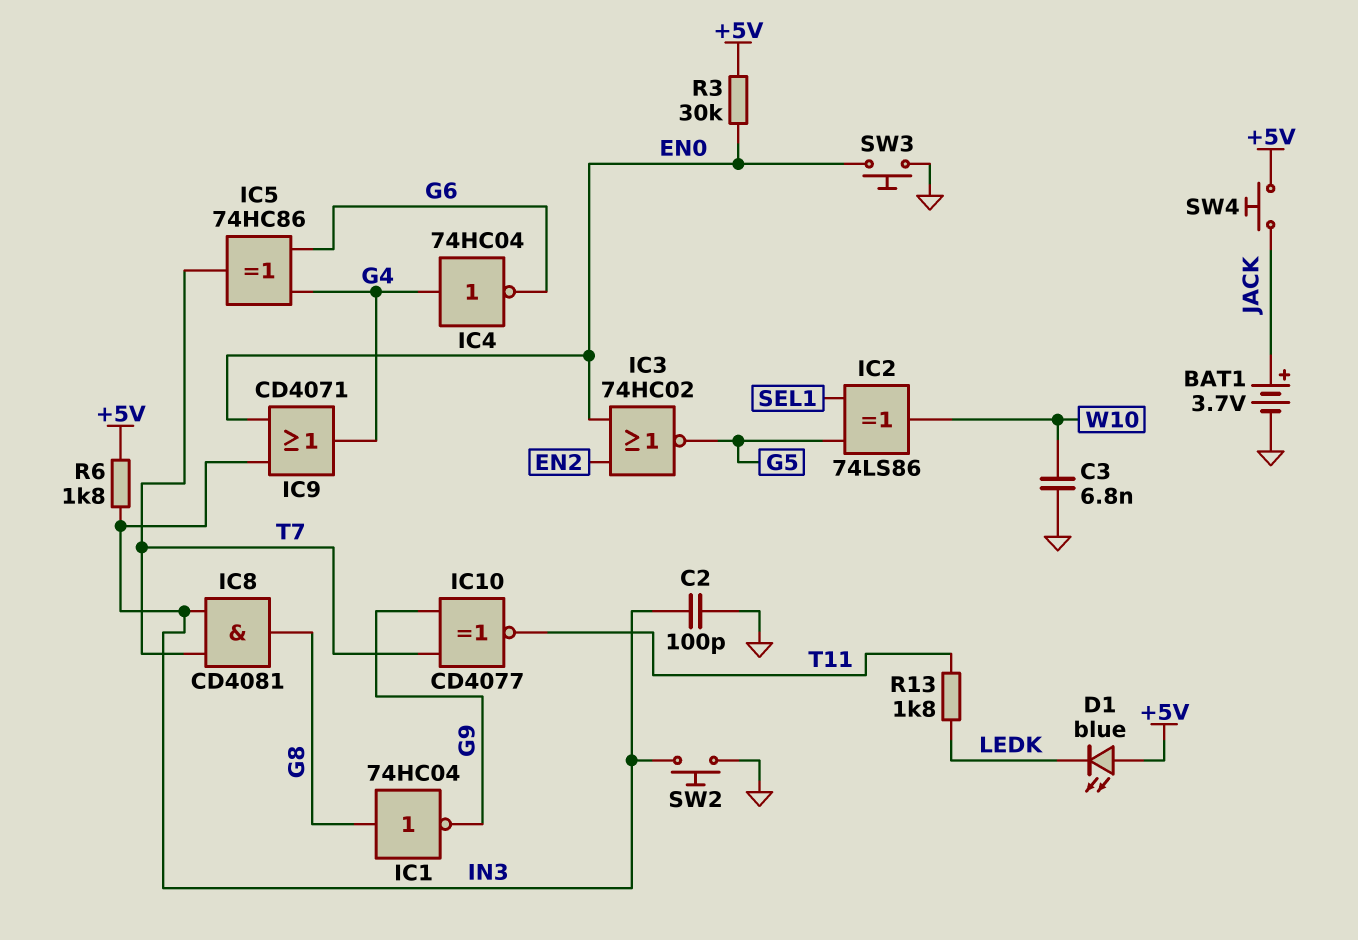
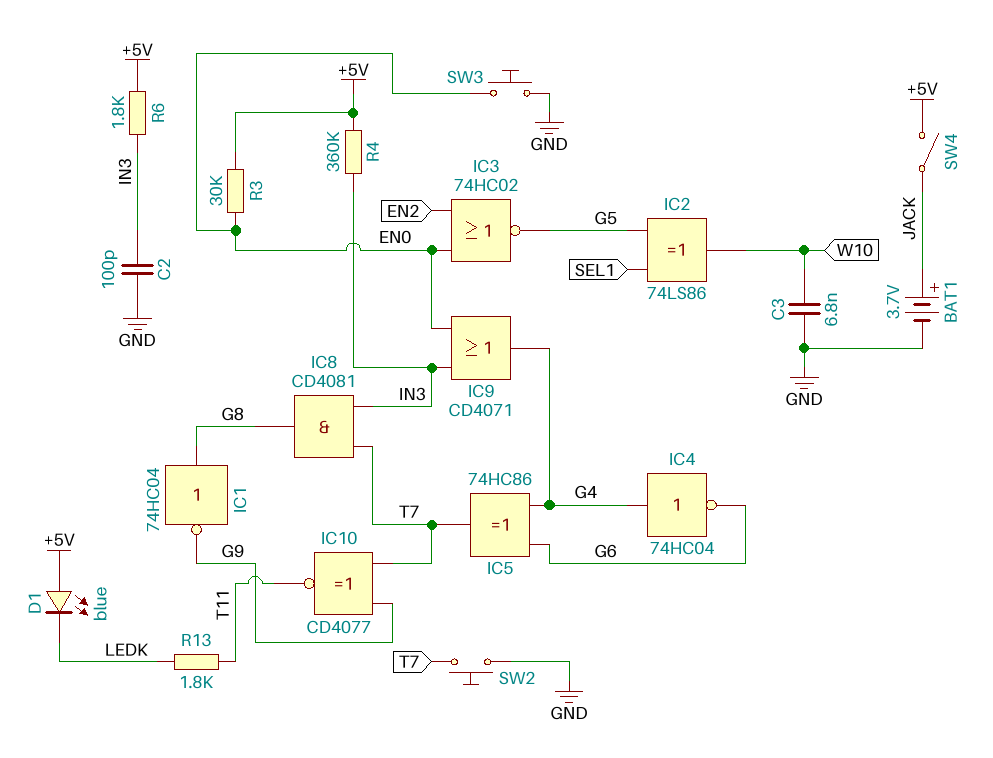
R4: none -> 360k (+5V, IN3)
SW2: button (GND, IN3) -> button (GND, T7)
SW4: button (+5V, JACK) -> switch (+5V, JACK)

